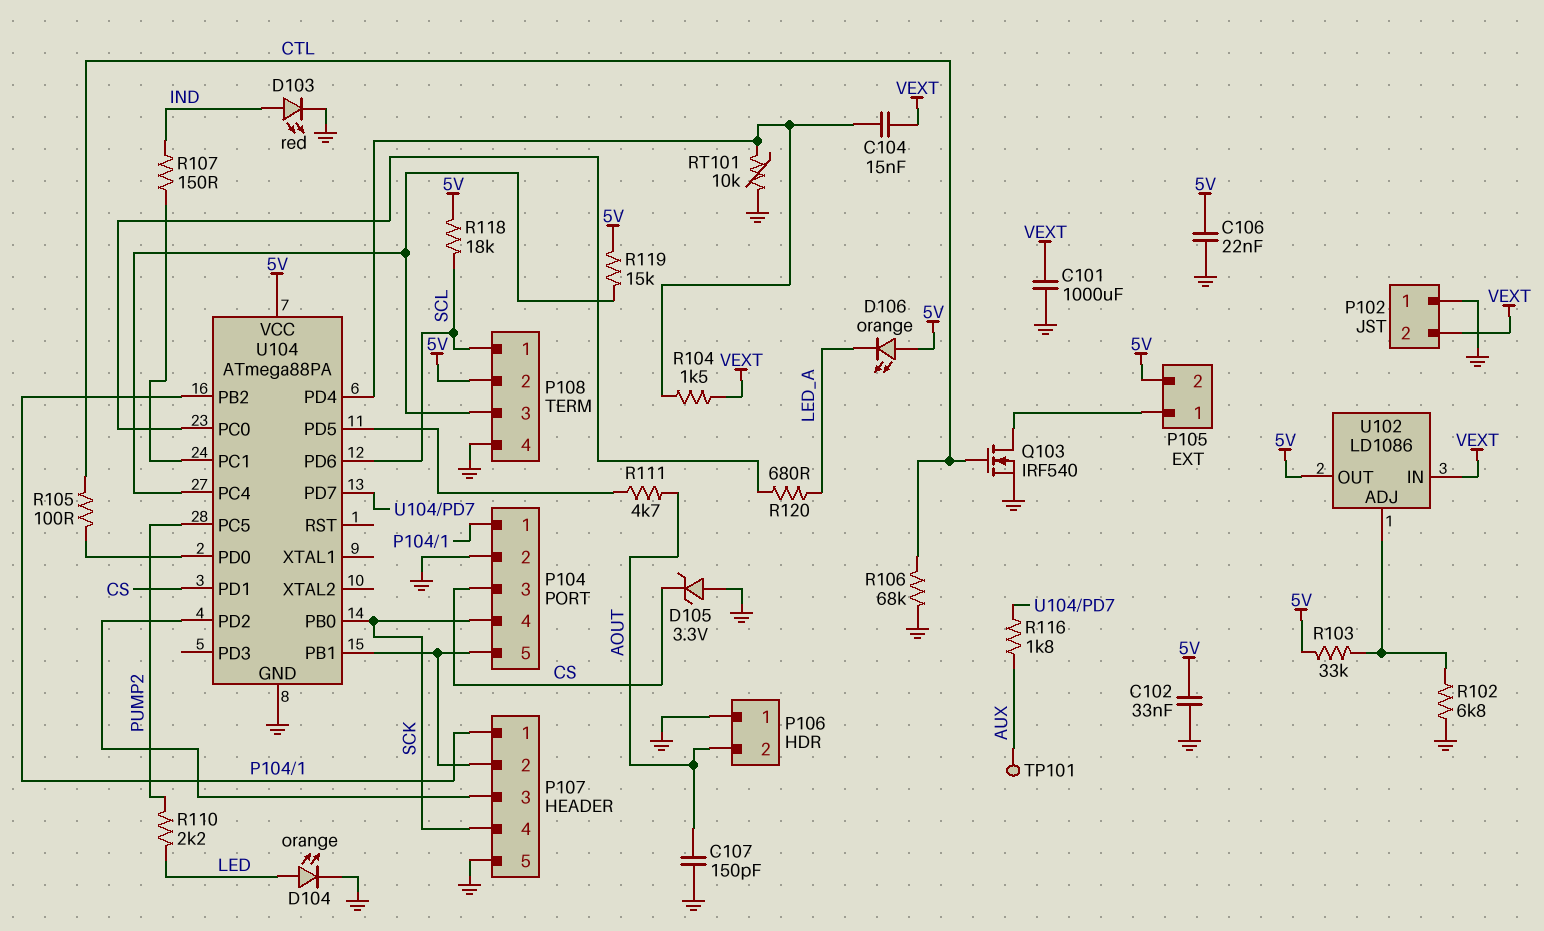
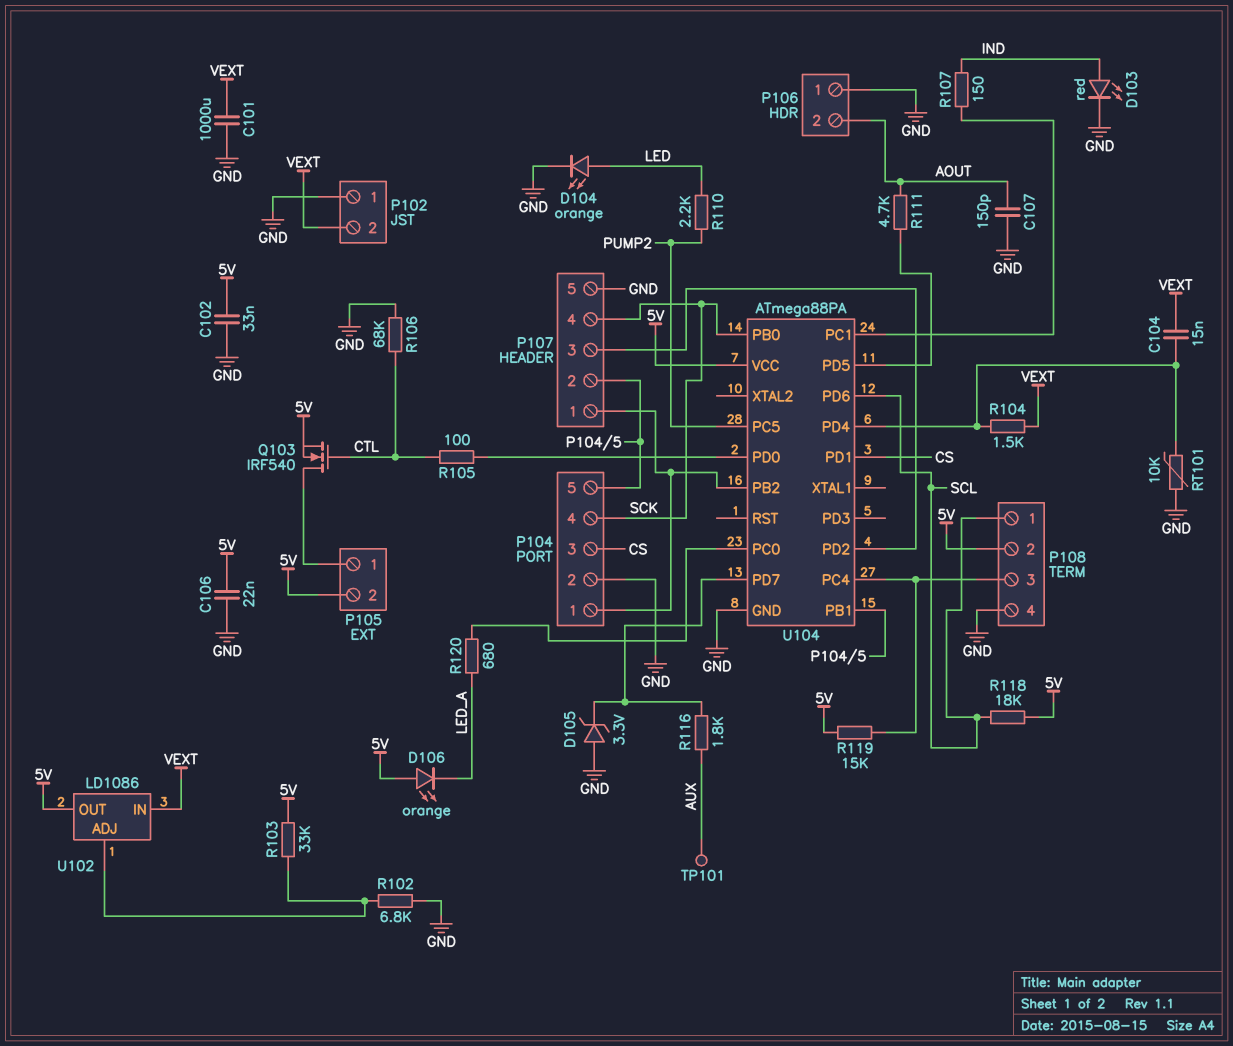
D105: zener 3.3V (A GND, K CS) -> zener 3.3V (A GND, K U104/PD7)
Q103: NMOS IRF540 (G CTL, D P105/1, S GND) -> NMOS IRF540 (G CTL, D P105/1, S 5V)

